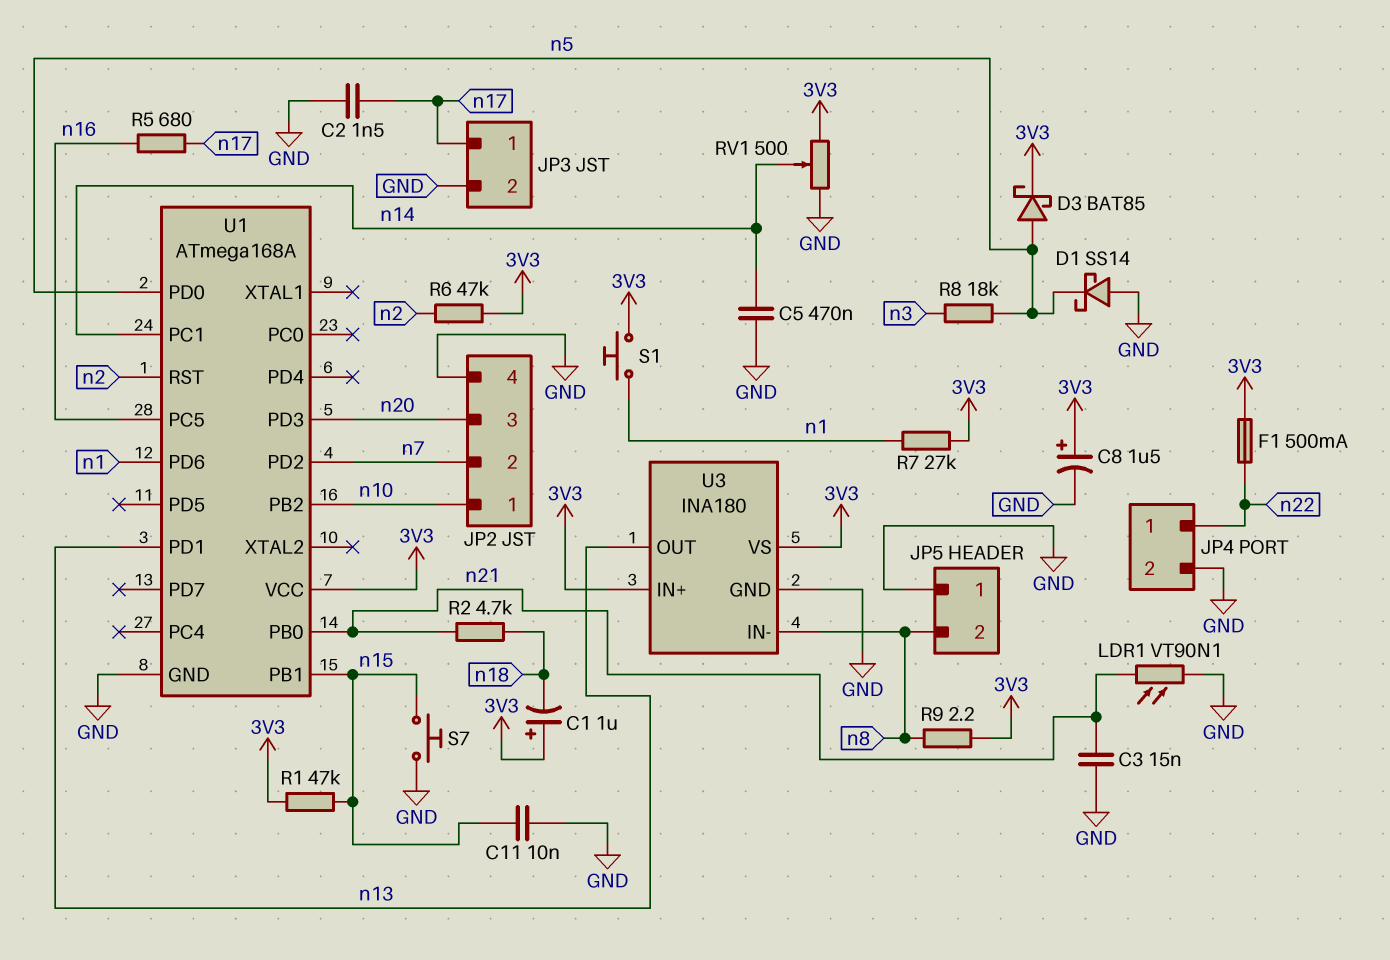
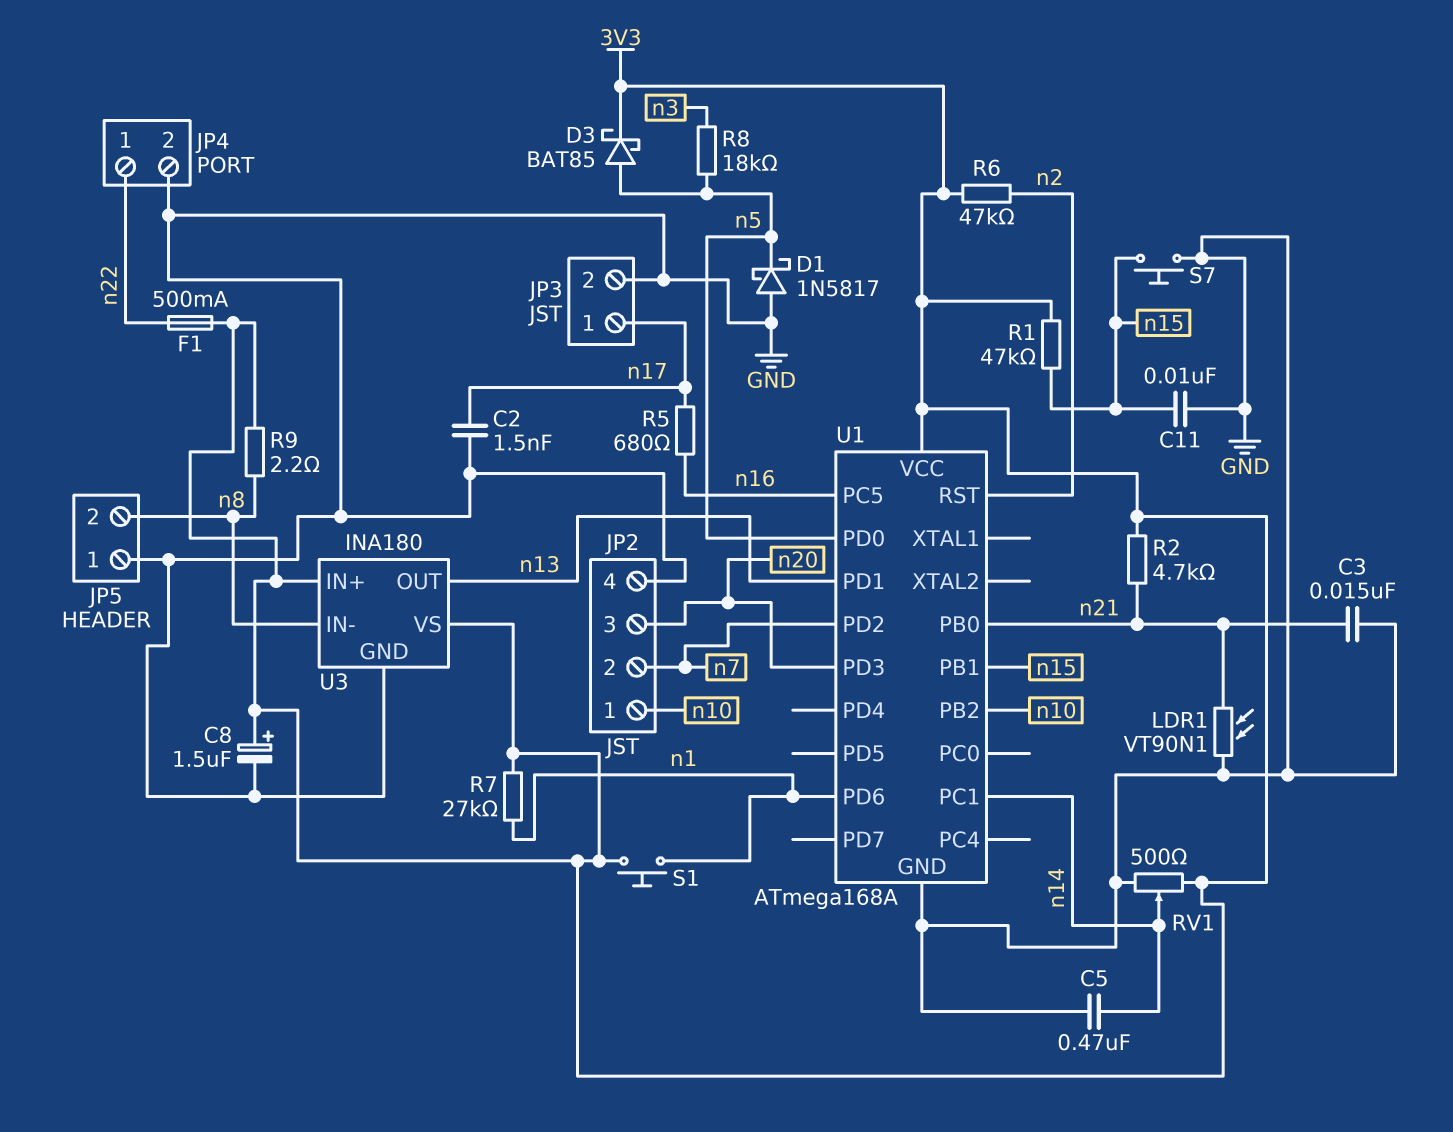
C1: 1uF (plus 3V3, minus n18) -> none
D1: schottky SS14 (A GND, K n5) -> schottky 1N5817 (A GND, K n5)
R2: 4.7k (n18, n21) -> 4.7k (3V3, n21)

